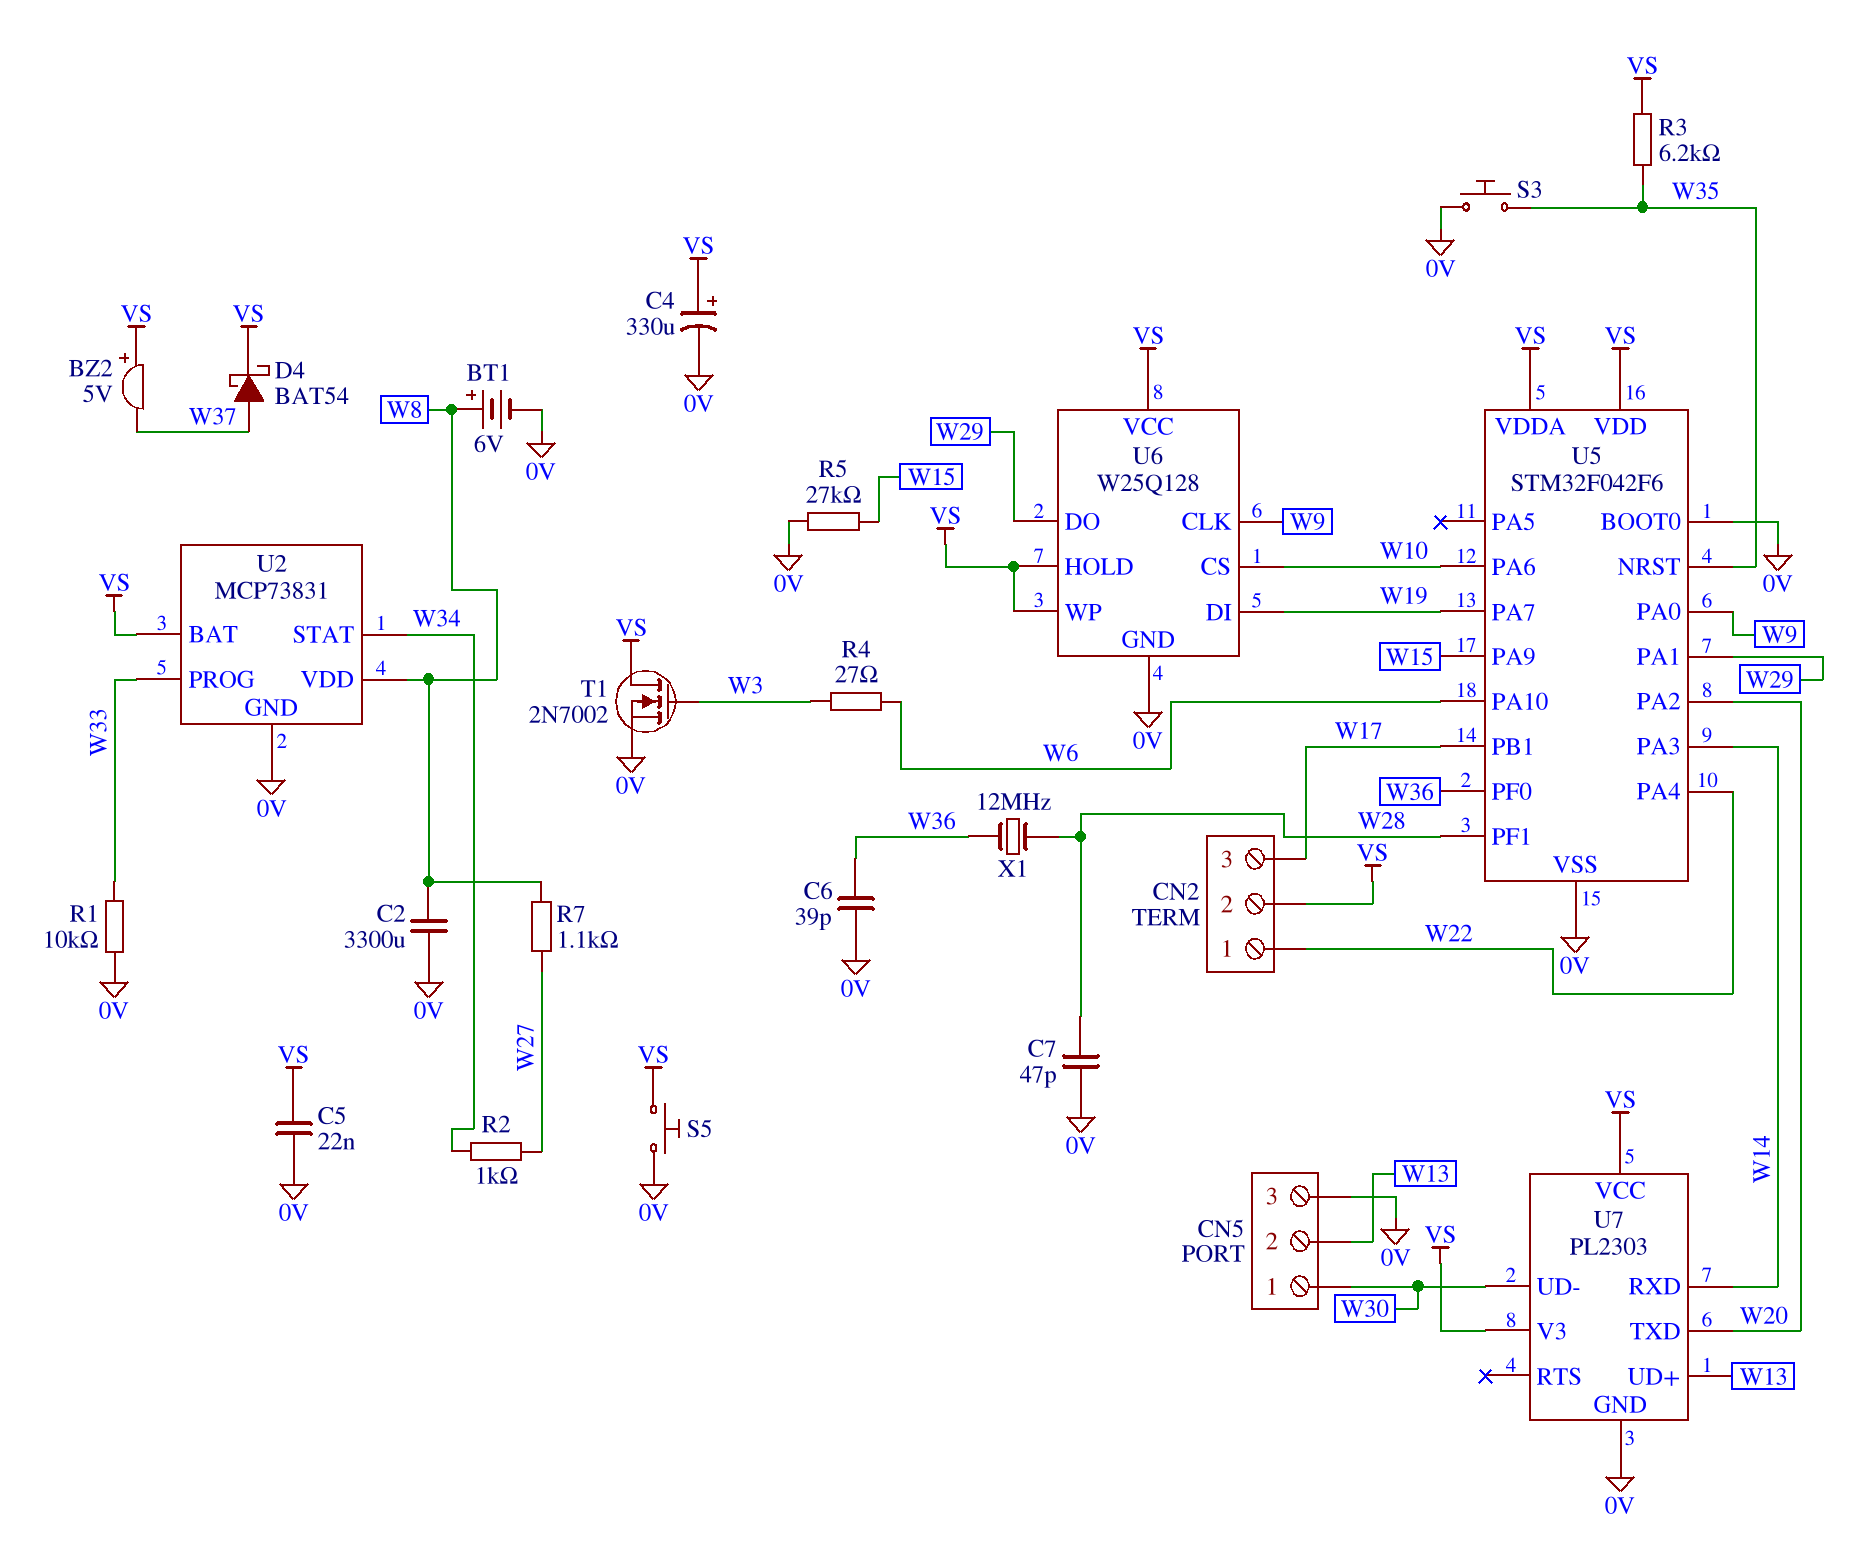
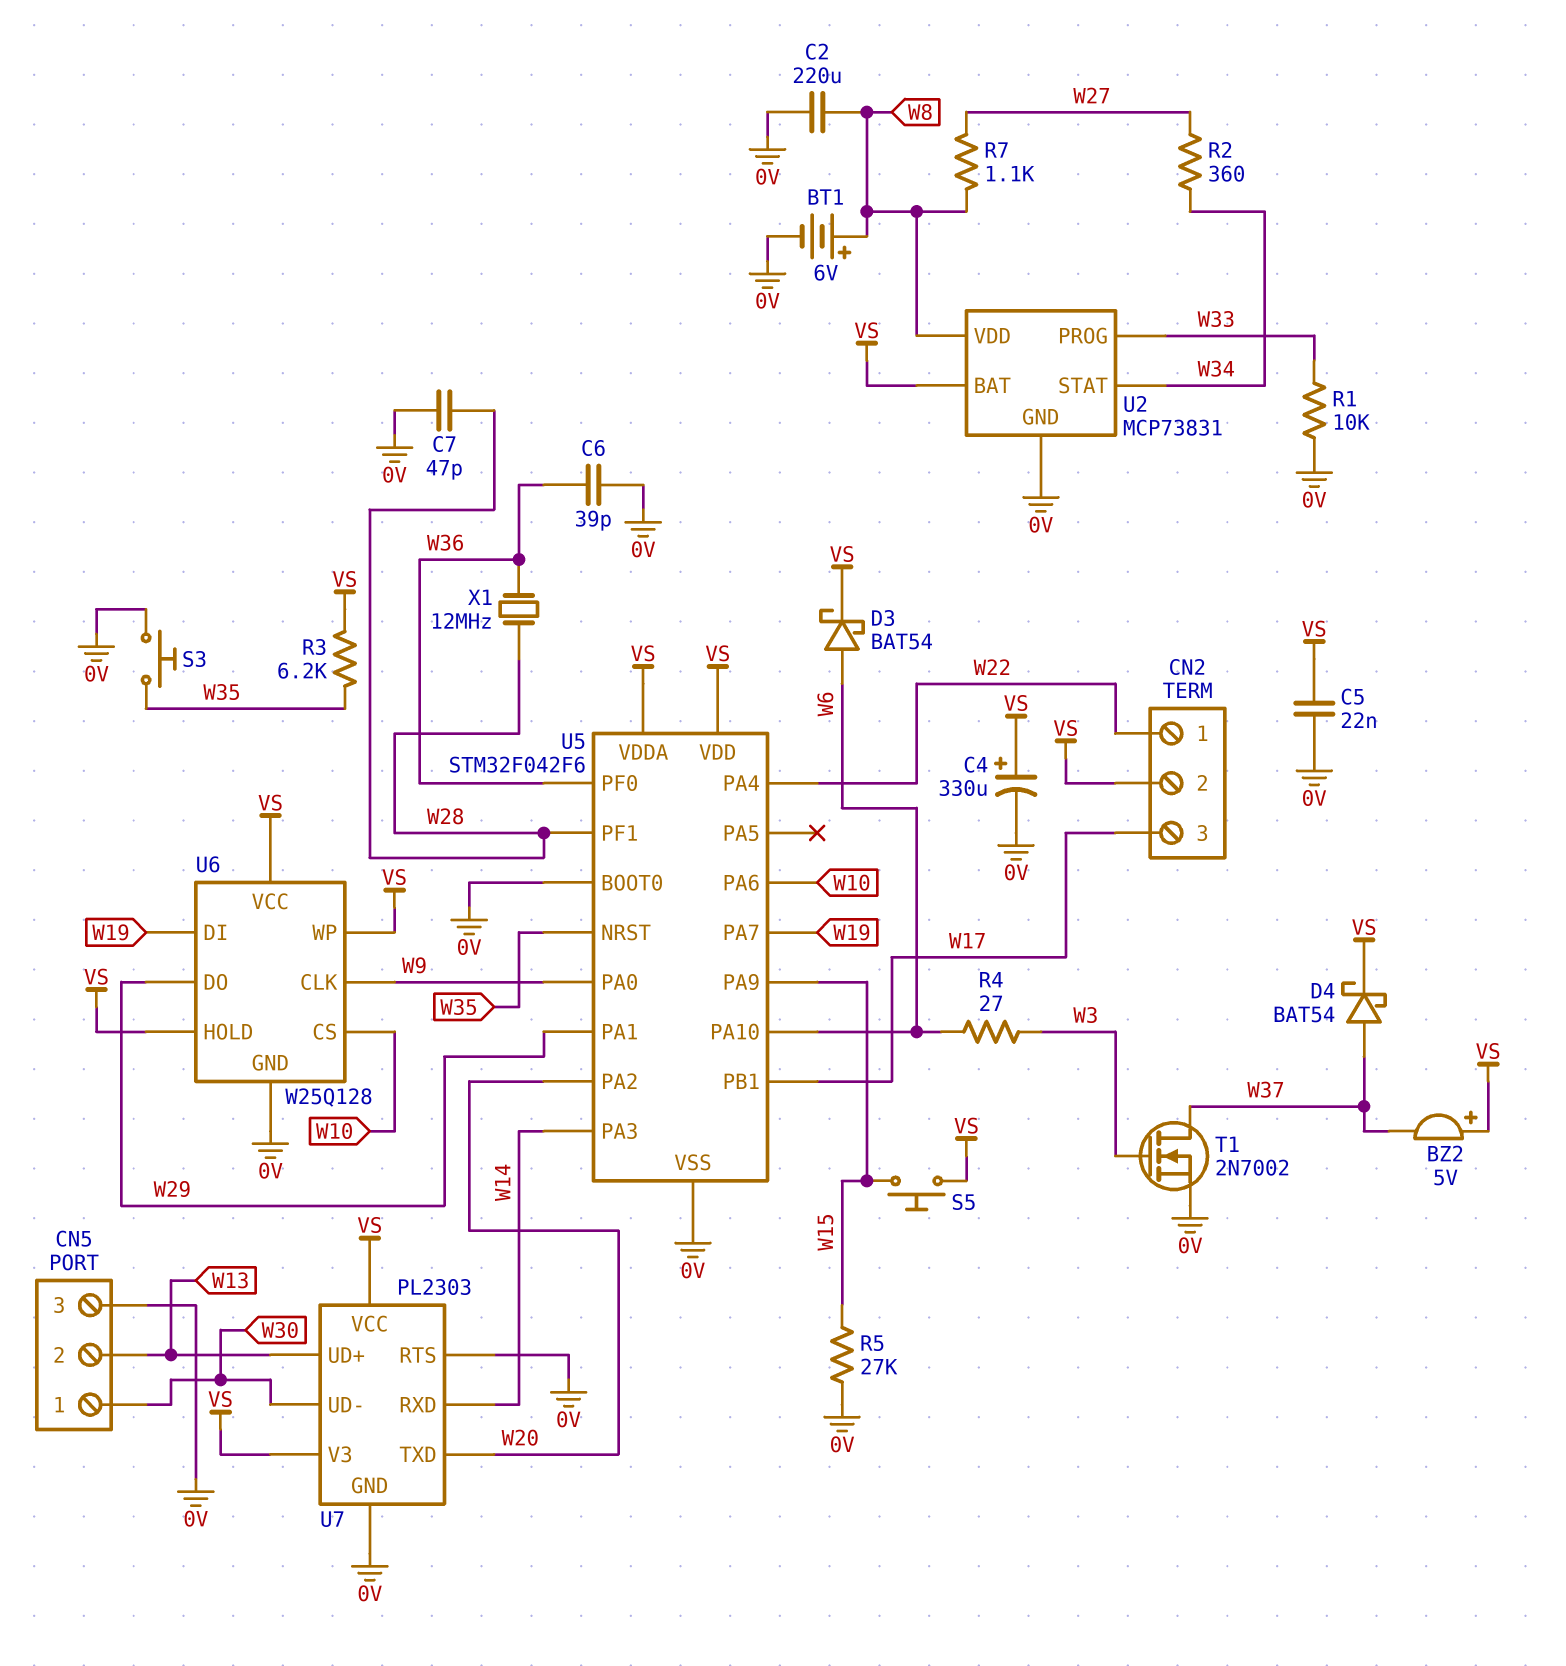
C2: 3300uF (0V, W8) -> 220uF (0V, W8)
D3: none -> schottky BAT54 (A W6, K VS)
R2: 1k (W27, W34) -> 360 (W27, W34)
S5: button (0V, VS) -> button (VS, W15)
T1: NMOS 2N7002 (G W3, D VS, S 0V) -> NMOS 2N7002 (G W3, D W37, S 0V)
U7 pin RTS: none -> 0V

